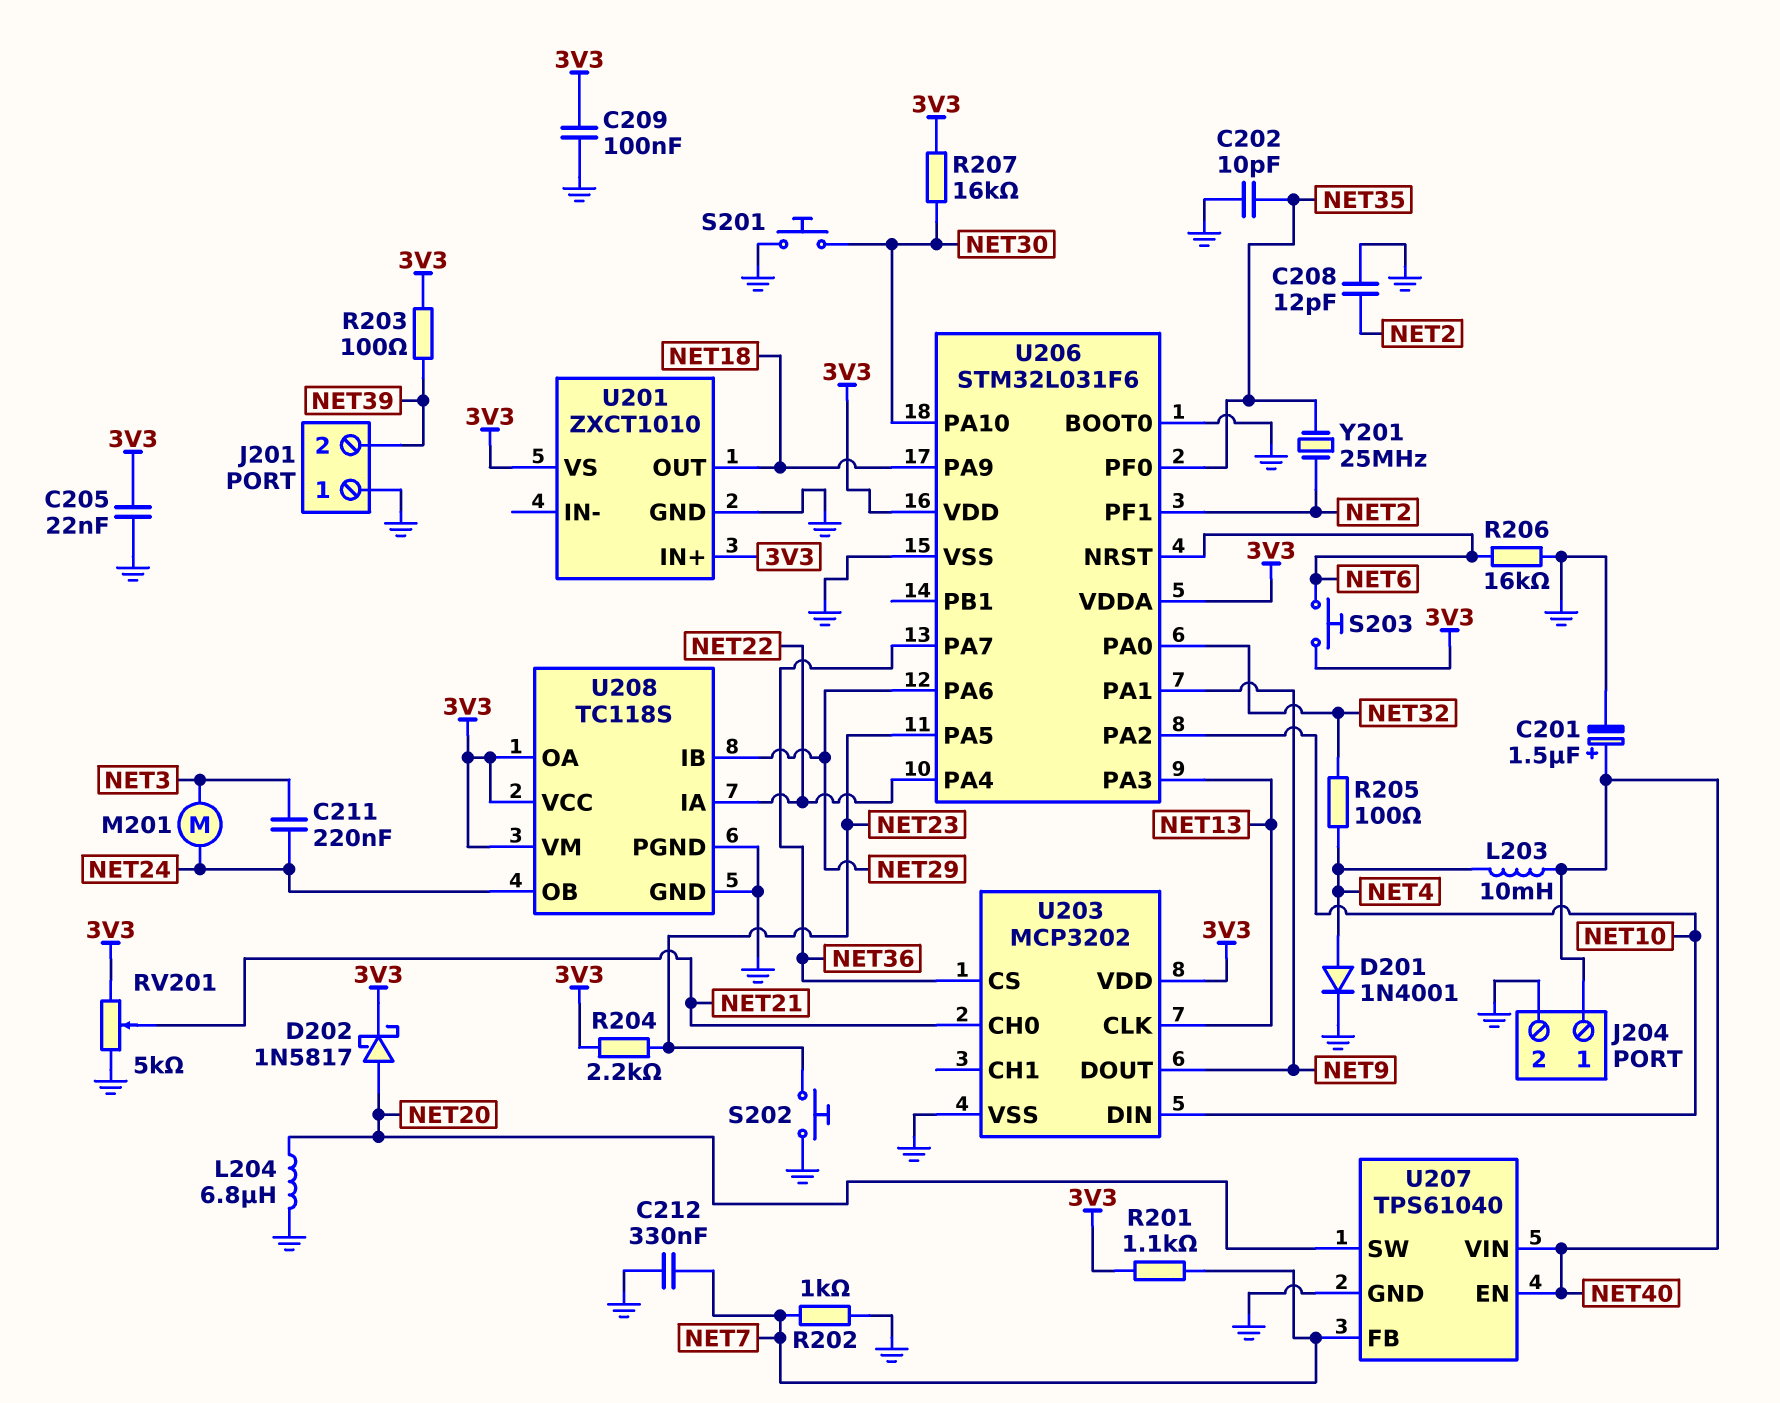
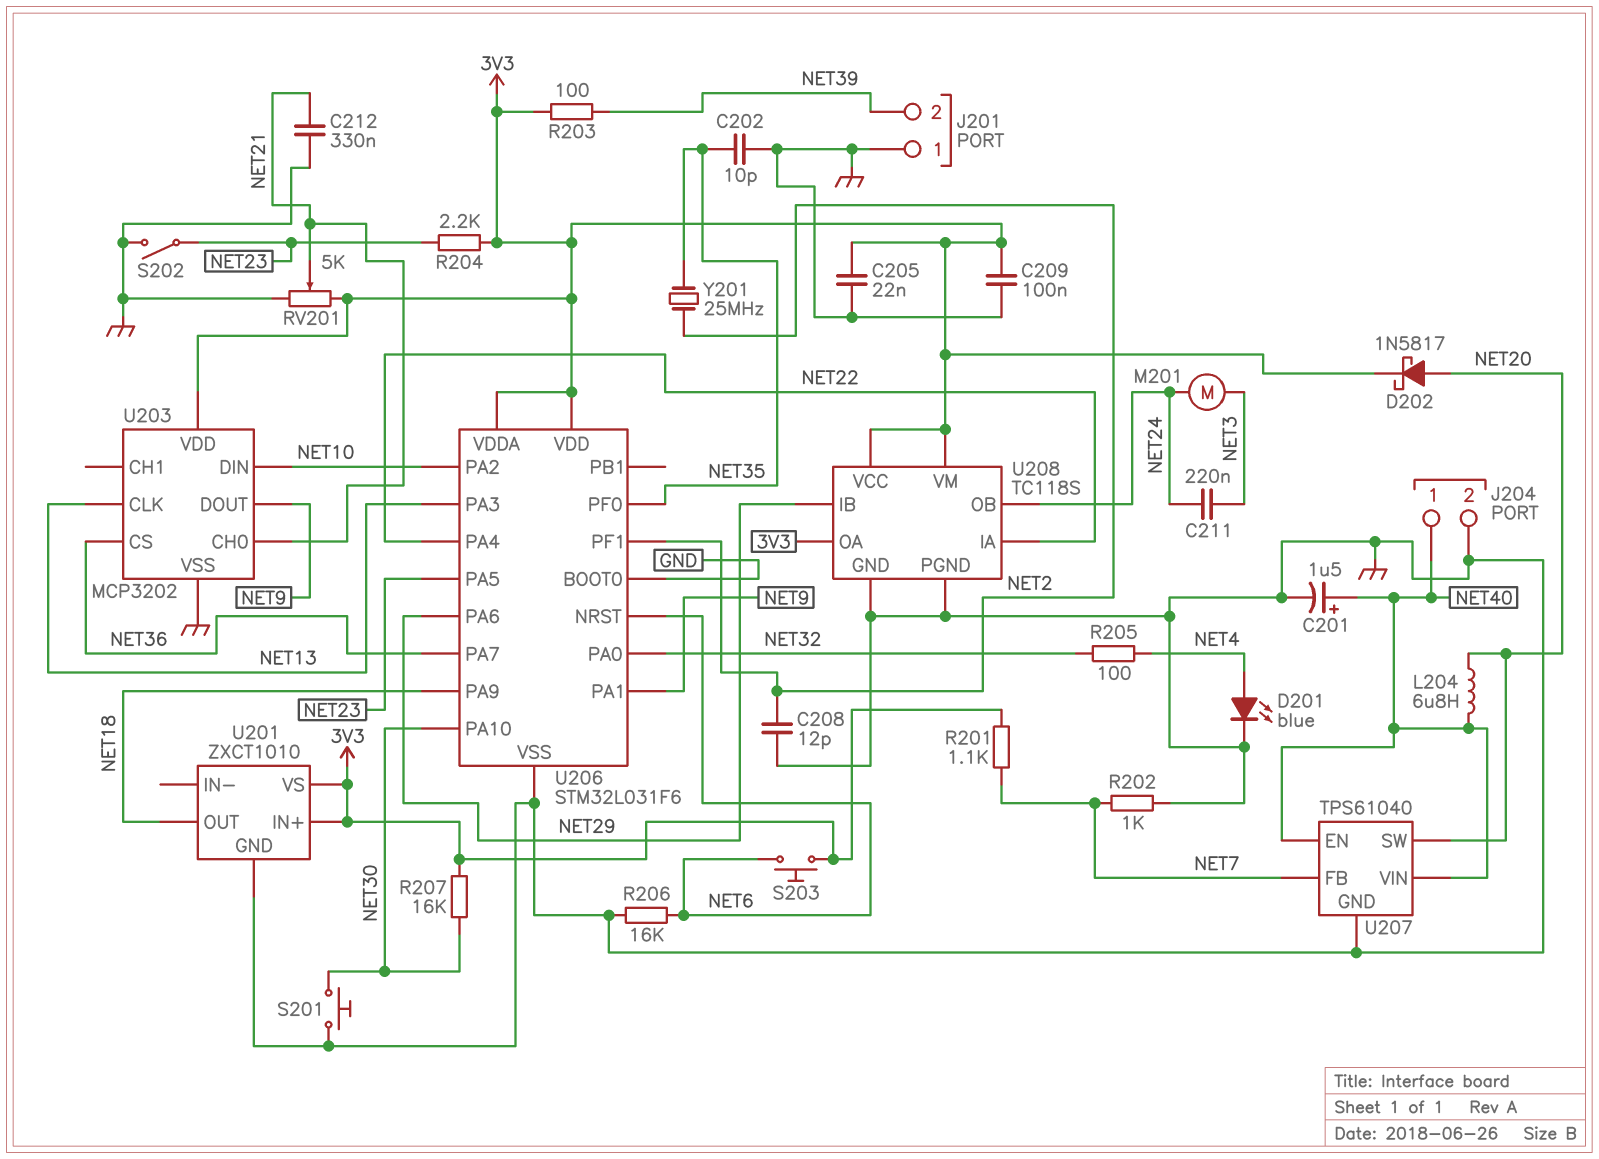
C212: 330nF (GND, NET7) -> 330nF (GND, NET21)
D201: diode 1N4001 (A NET4, K GND) -> LED blue (A NET4, K GND)
L203: 10mH (NET4, NET40) -> none
L204: 6.8uH (GND, NET20) -> 6.8uH (NET20, NET40)
S202: button (GND, NET23) -> switch (GND, NET23)

